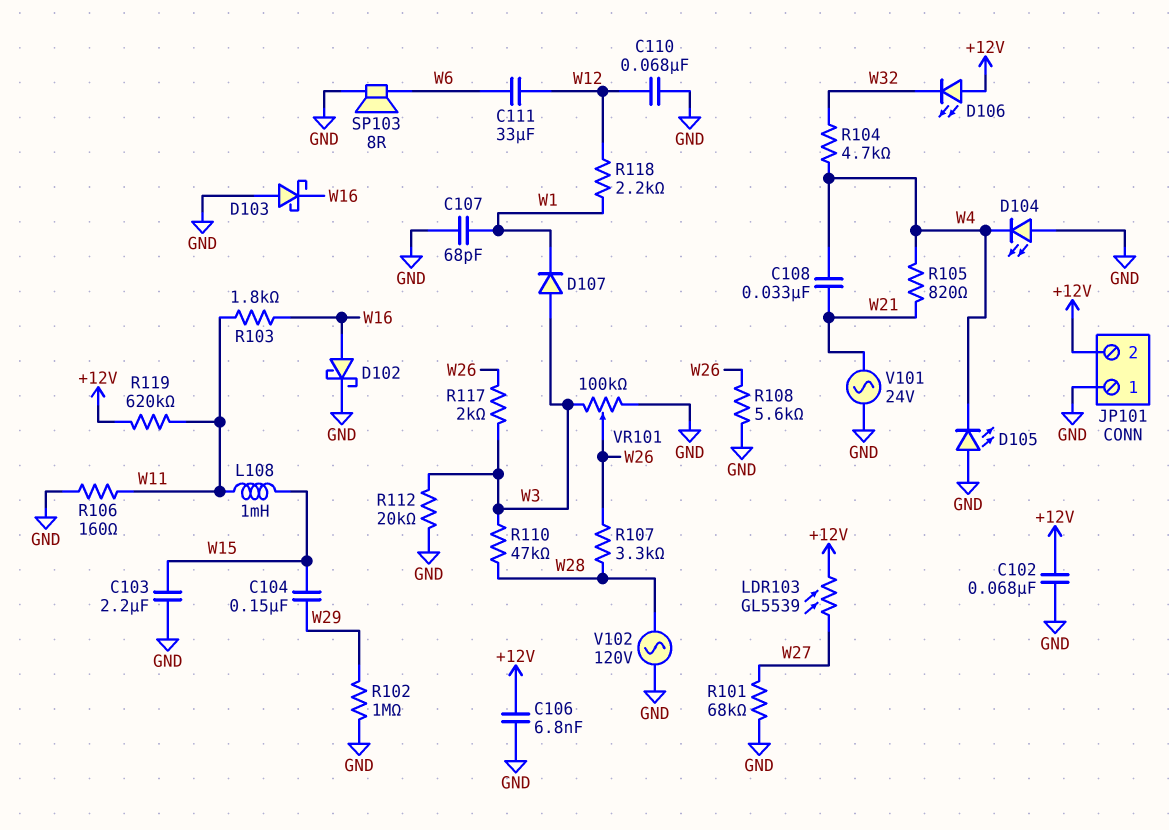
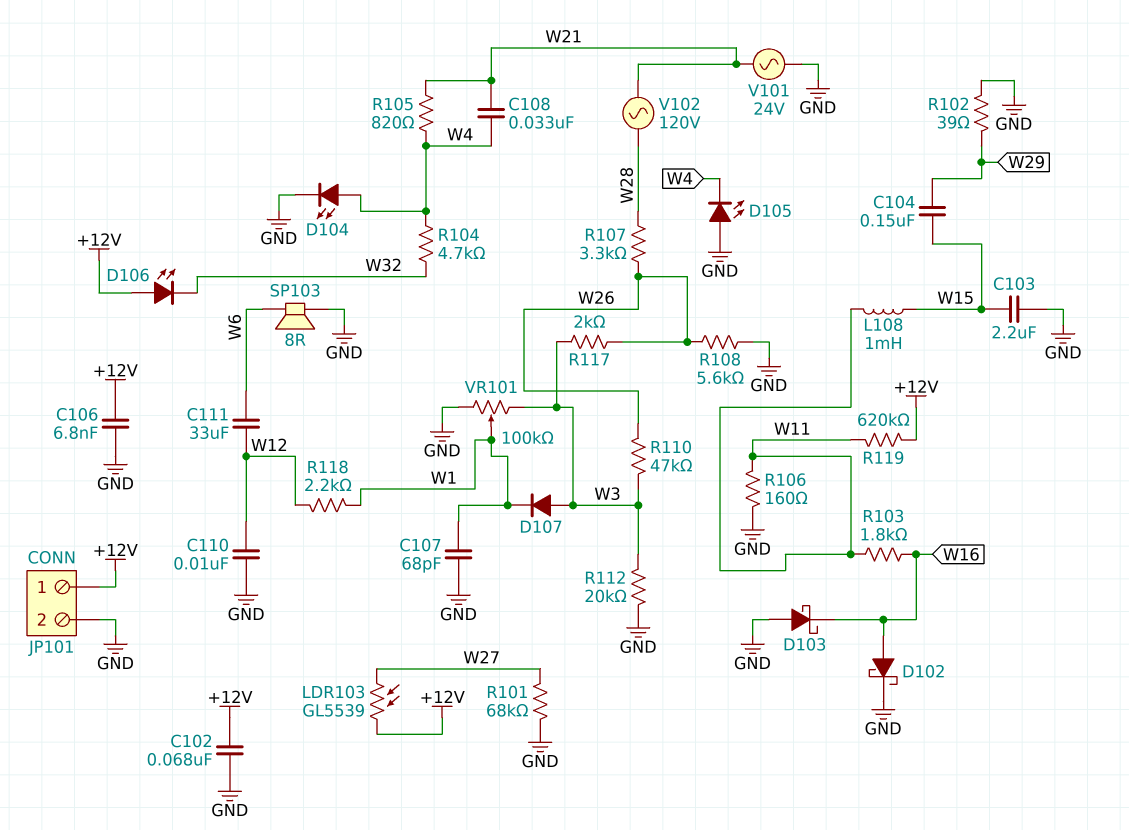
C110: 68nF (GND, W12) -> 10nF (GND, W12)
D104: LED (A GND, K W4) -> LED (A W4, K GND)
JP101 pin 1: GND -> +12V
JP101 pin 2: +12V -> GND
R102: 1M (GND, W29) -> 39 (GND, W29)
R110: 47k (W3, W28) -> 47k (W3, W26)
V102: AC 120V (GND, W28) -> AC 120V (W21, W28)
VR101: 100k (GND, W3, wiper W26) -> 100k (GND, W3, wiper W1)

